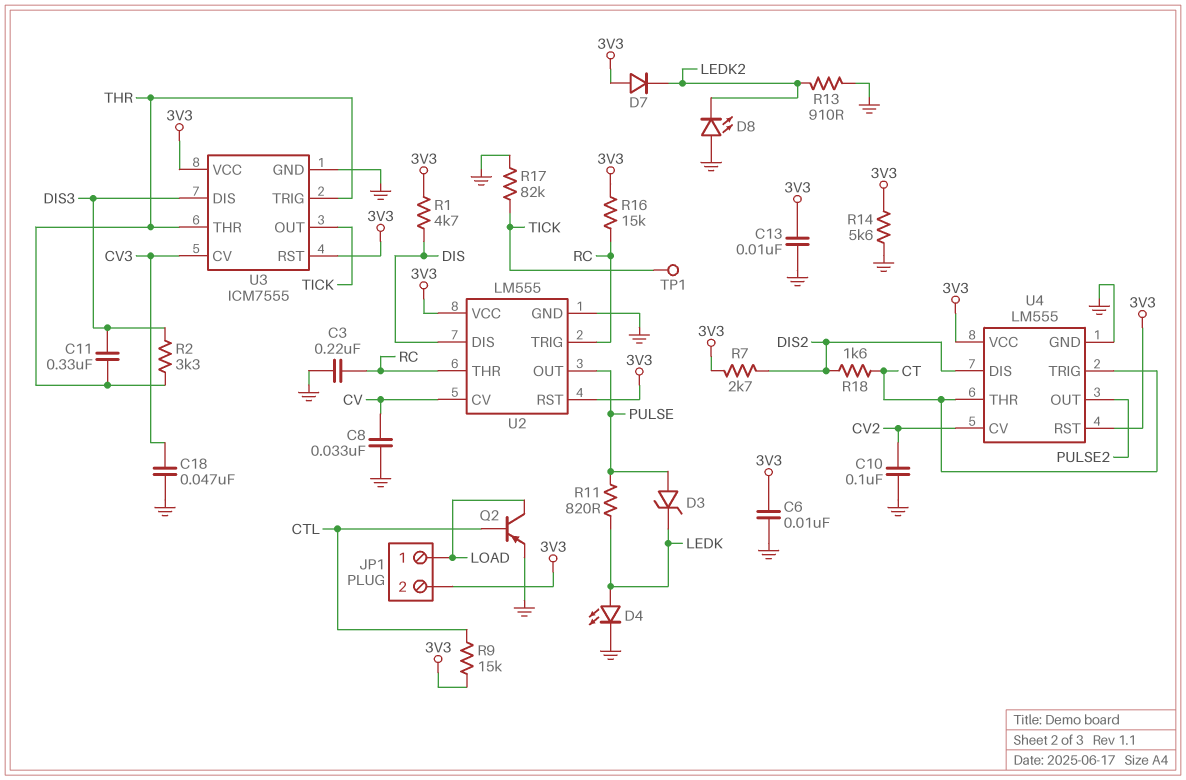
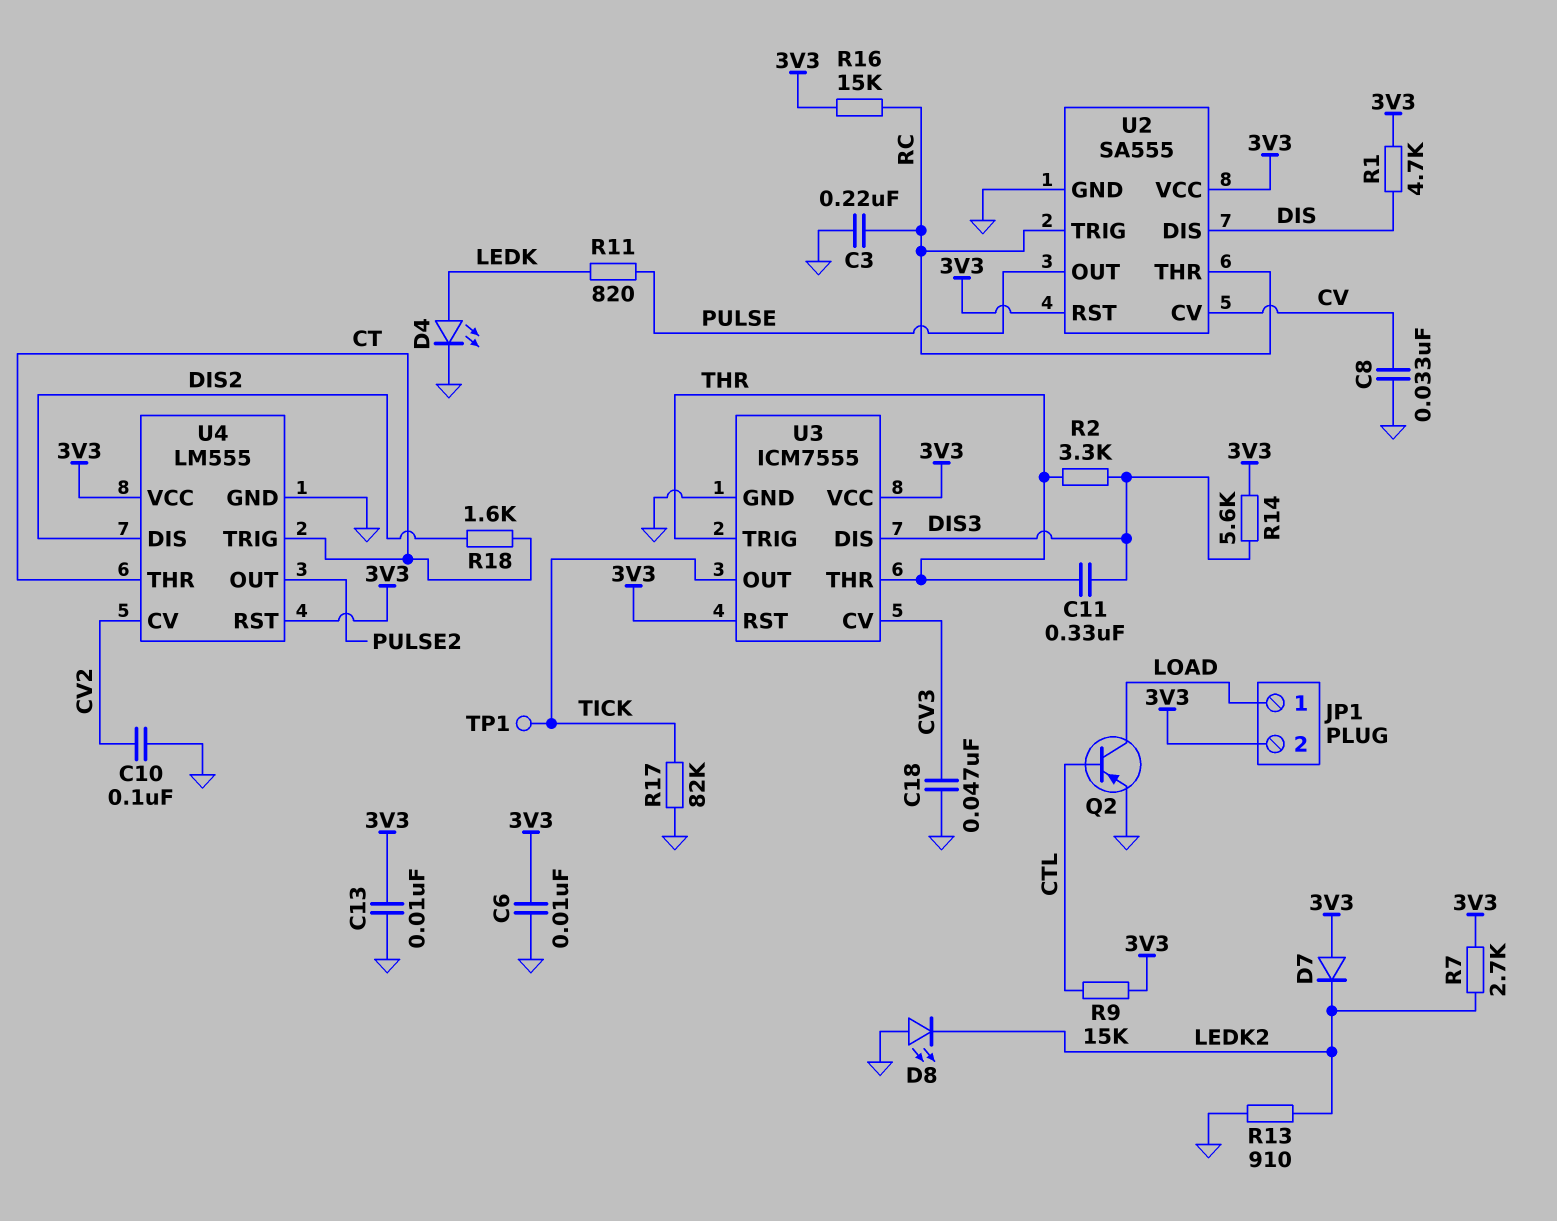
D3: zener (A PULSE, K LEDK) -> none
R7: 2.7k (3V3, DIS2) -> 2.7k (3V3, LEDK2)
R14: 5.6k (3V3, GND) -> 5.6k (3V3, DIS3)
U2: LM555 -> SA555

